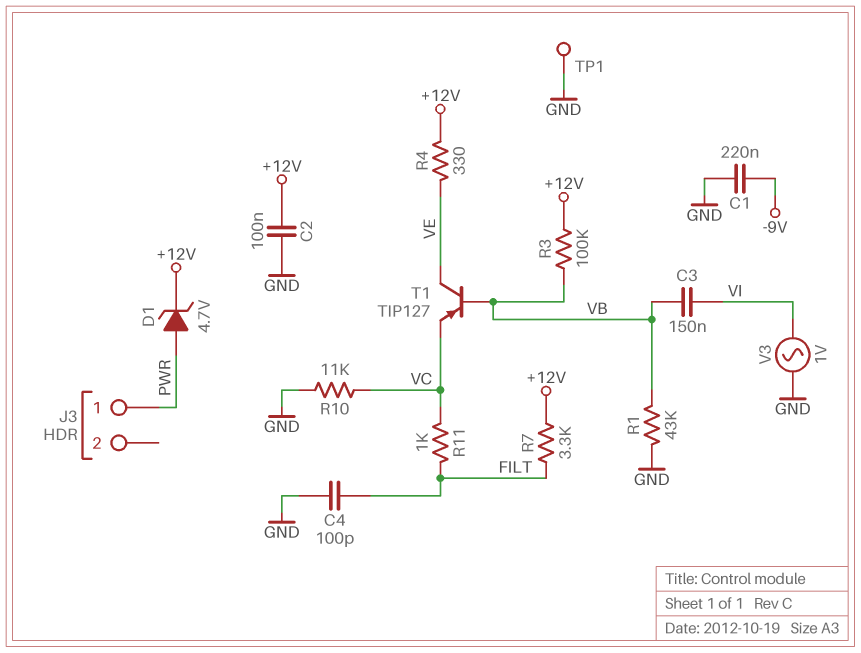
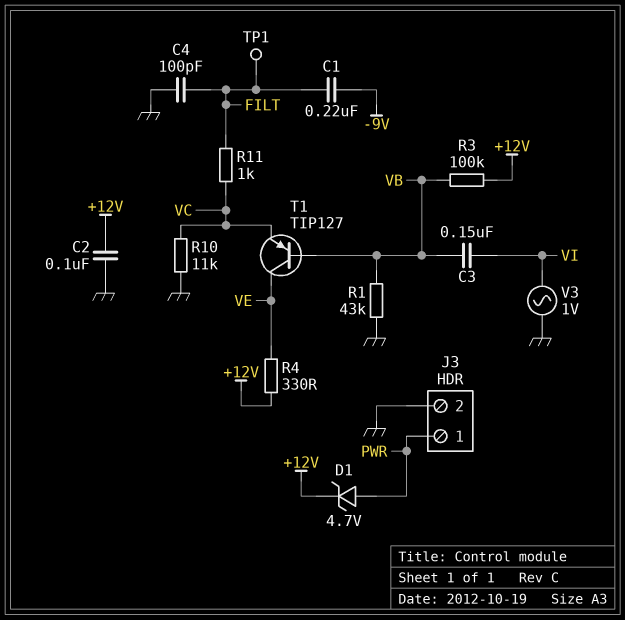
C1: 220nF (-9V, GND) -> 220nF (-9V, FILT)
J3 pin 2: none -> GND
R7: 3.3k (+12V, FILT) -> none
TP1: test point (GND) -> test point (FILT)

